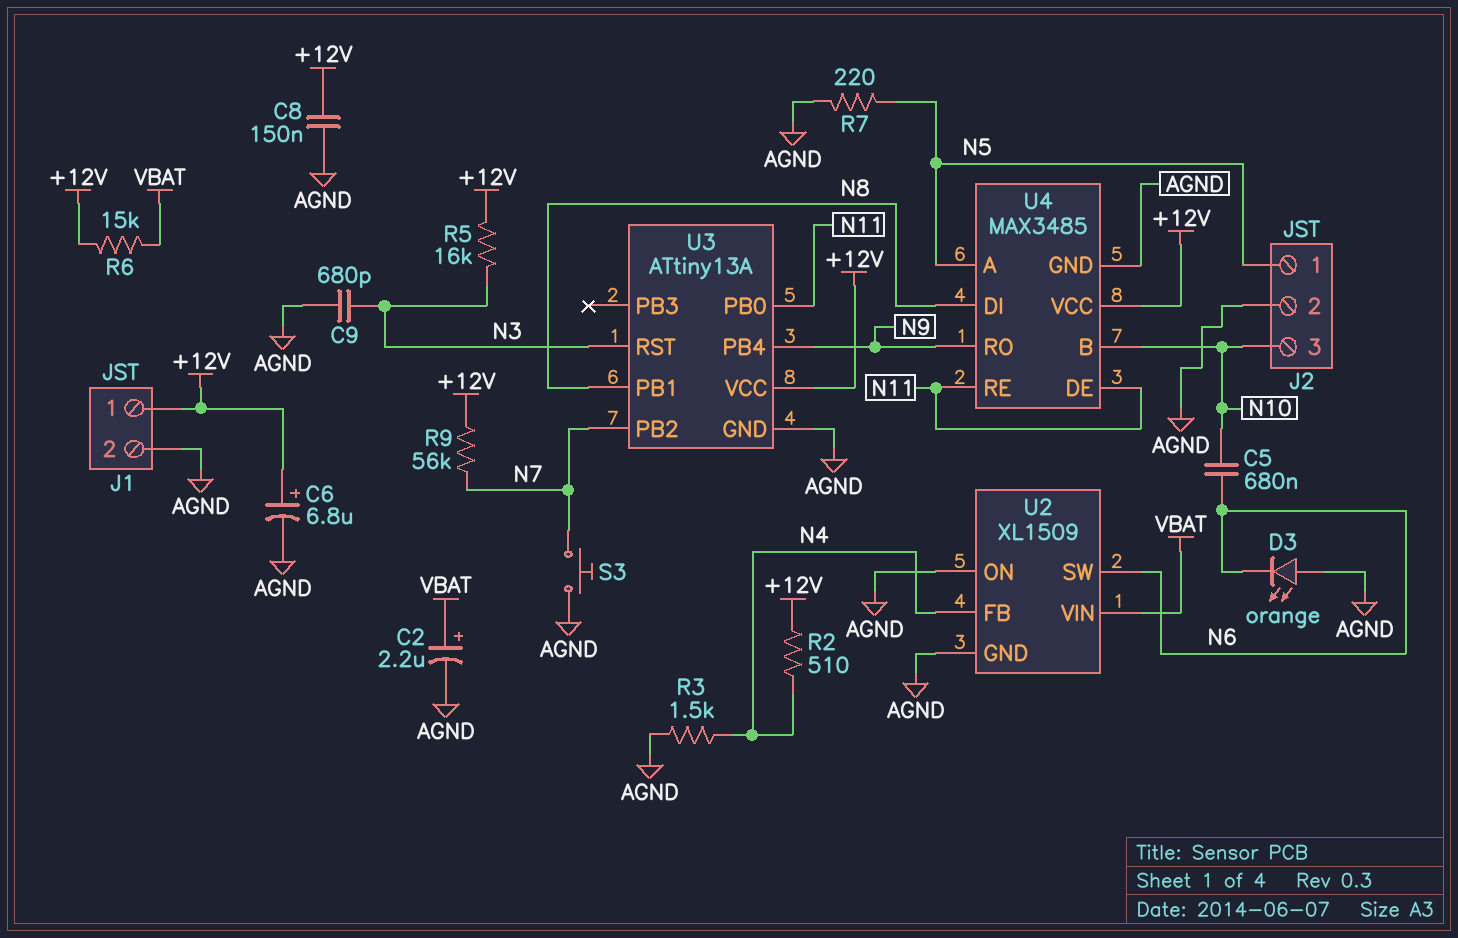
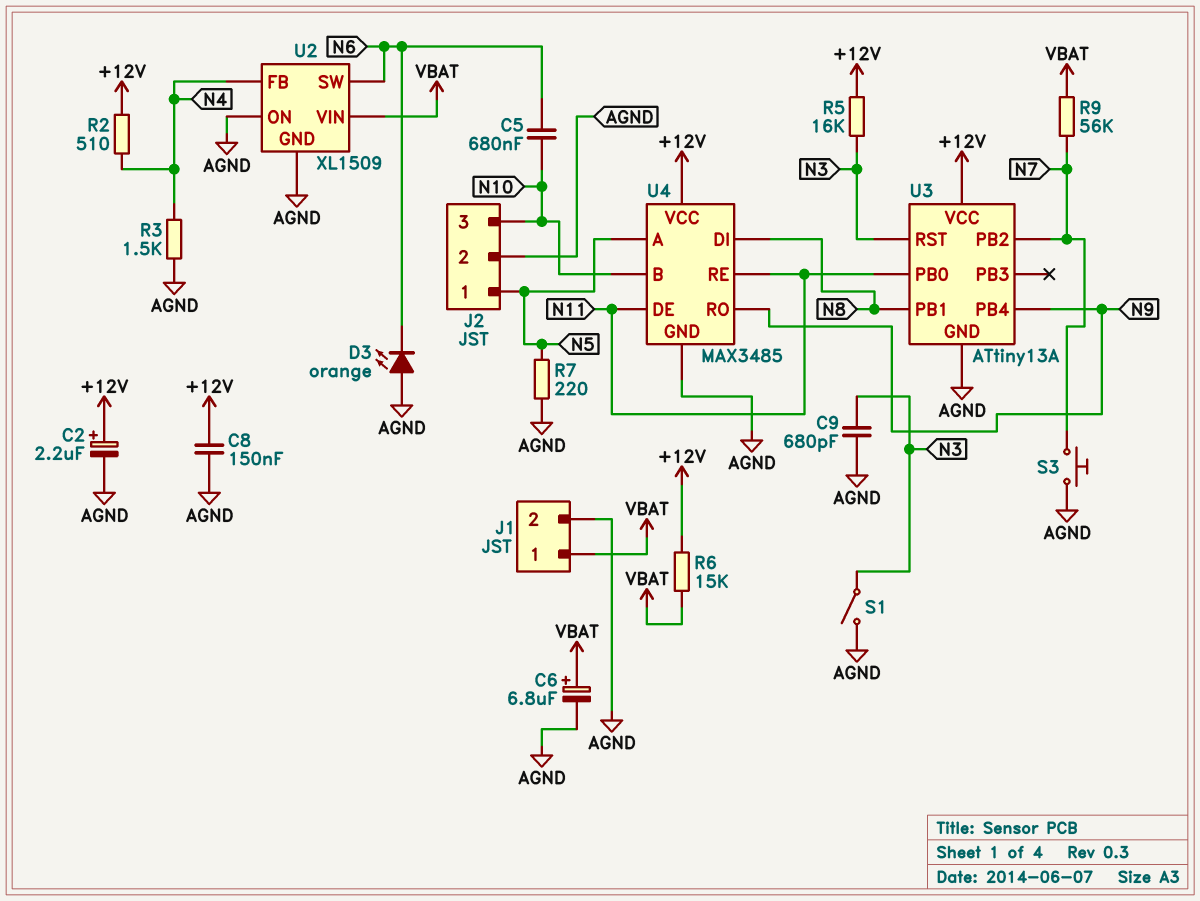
C2: 2.2uF (plus VBAT, minus AGND) -> 2.2uF (plus +12V, minus AGND)
C6: 6.8uF (plus +12V, minus AGND) -> 6.8uF (plus VBAT, minus AGND)
J1 pin 1: +12V -> VBAT
R9: 56k (+12V, N7) -> 56k (N7, VBAT)
S1: none -> switch (AGND, N3)

